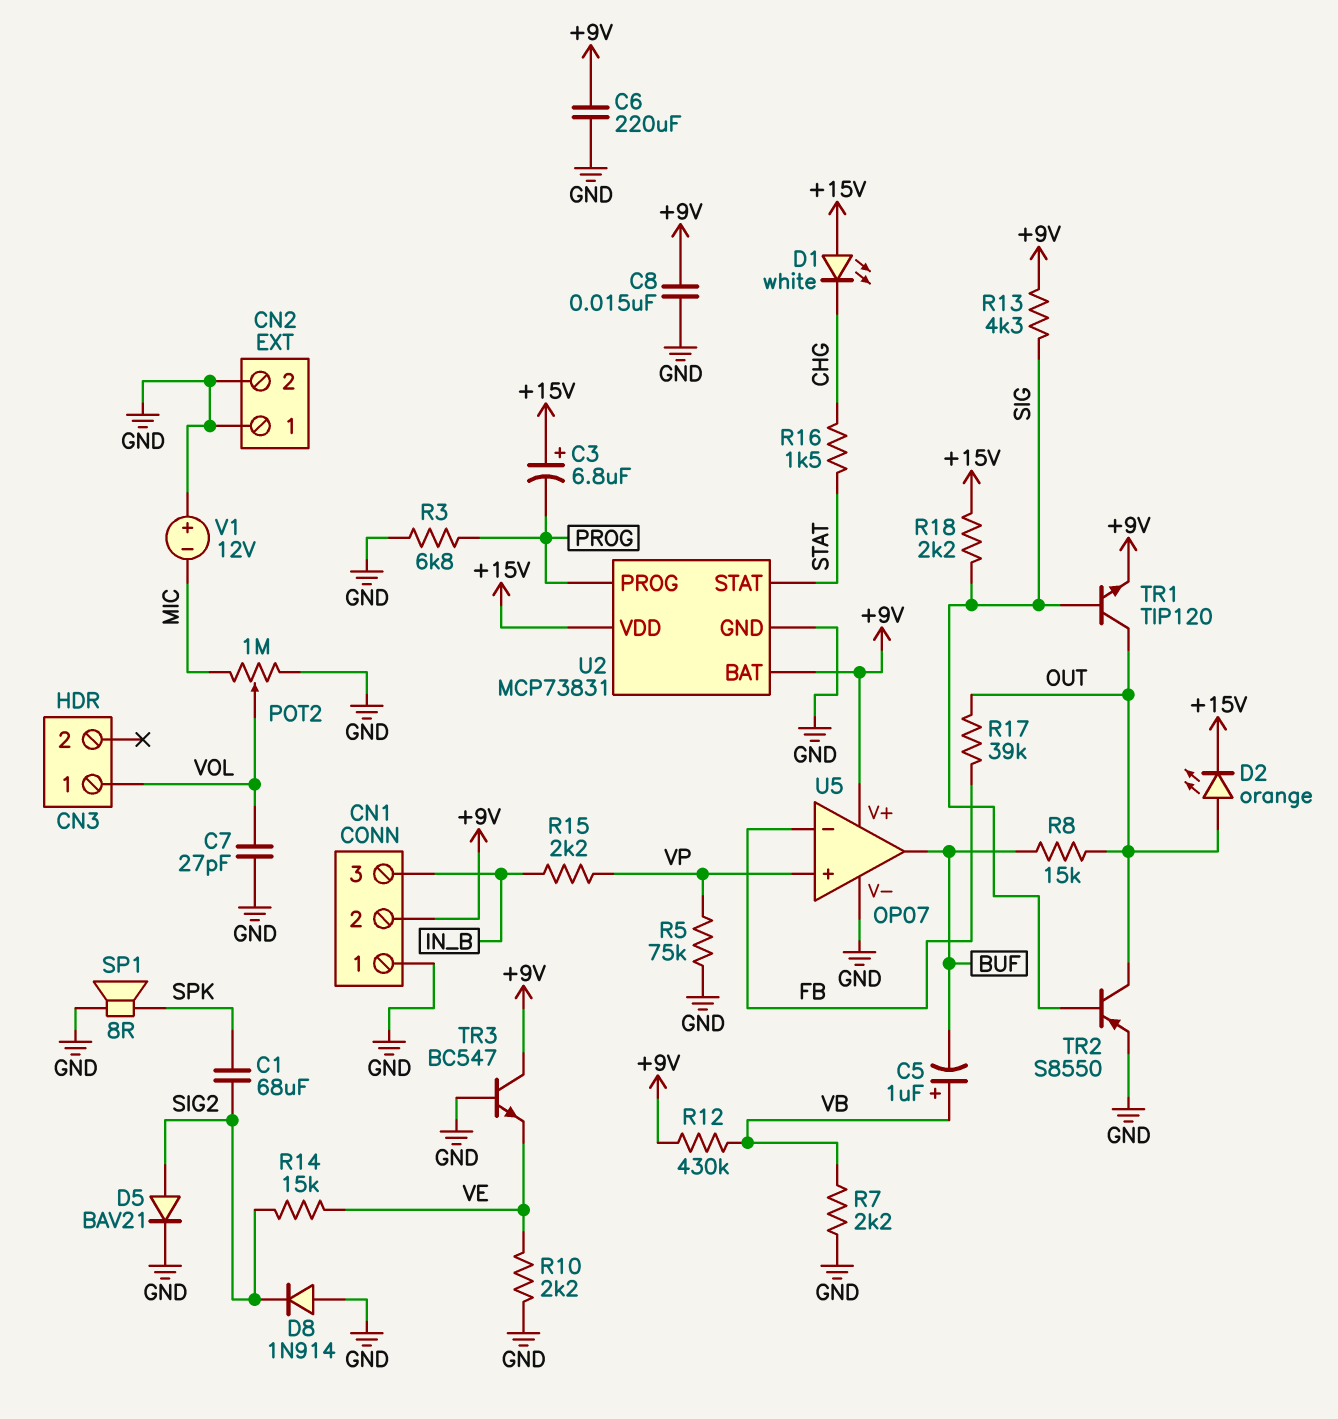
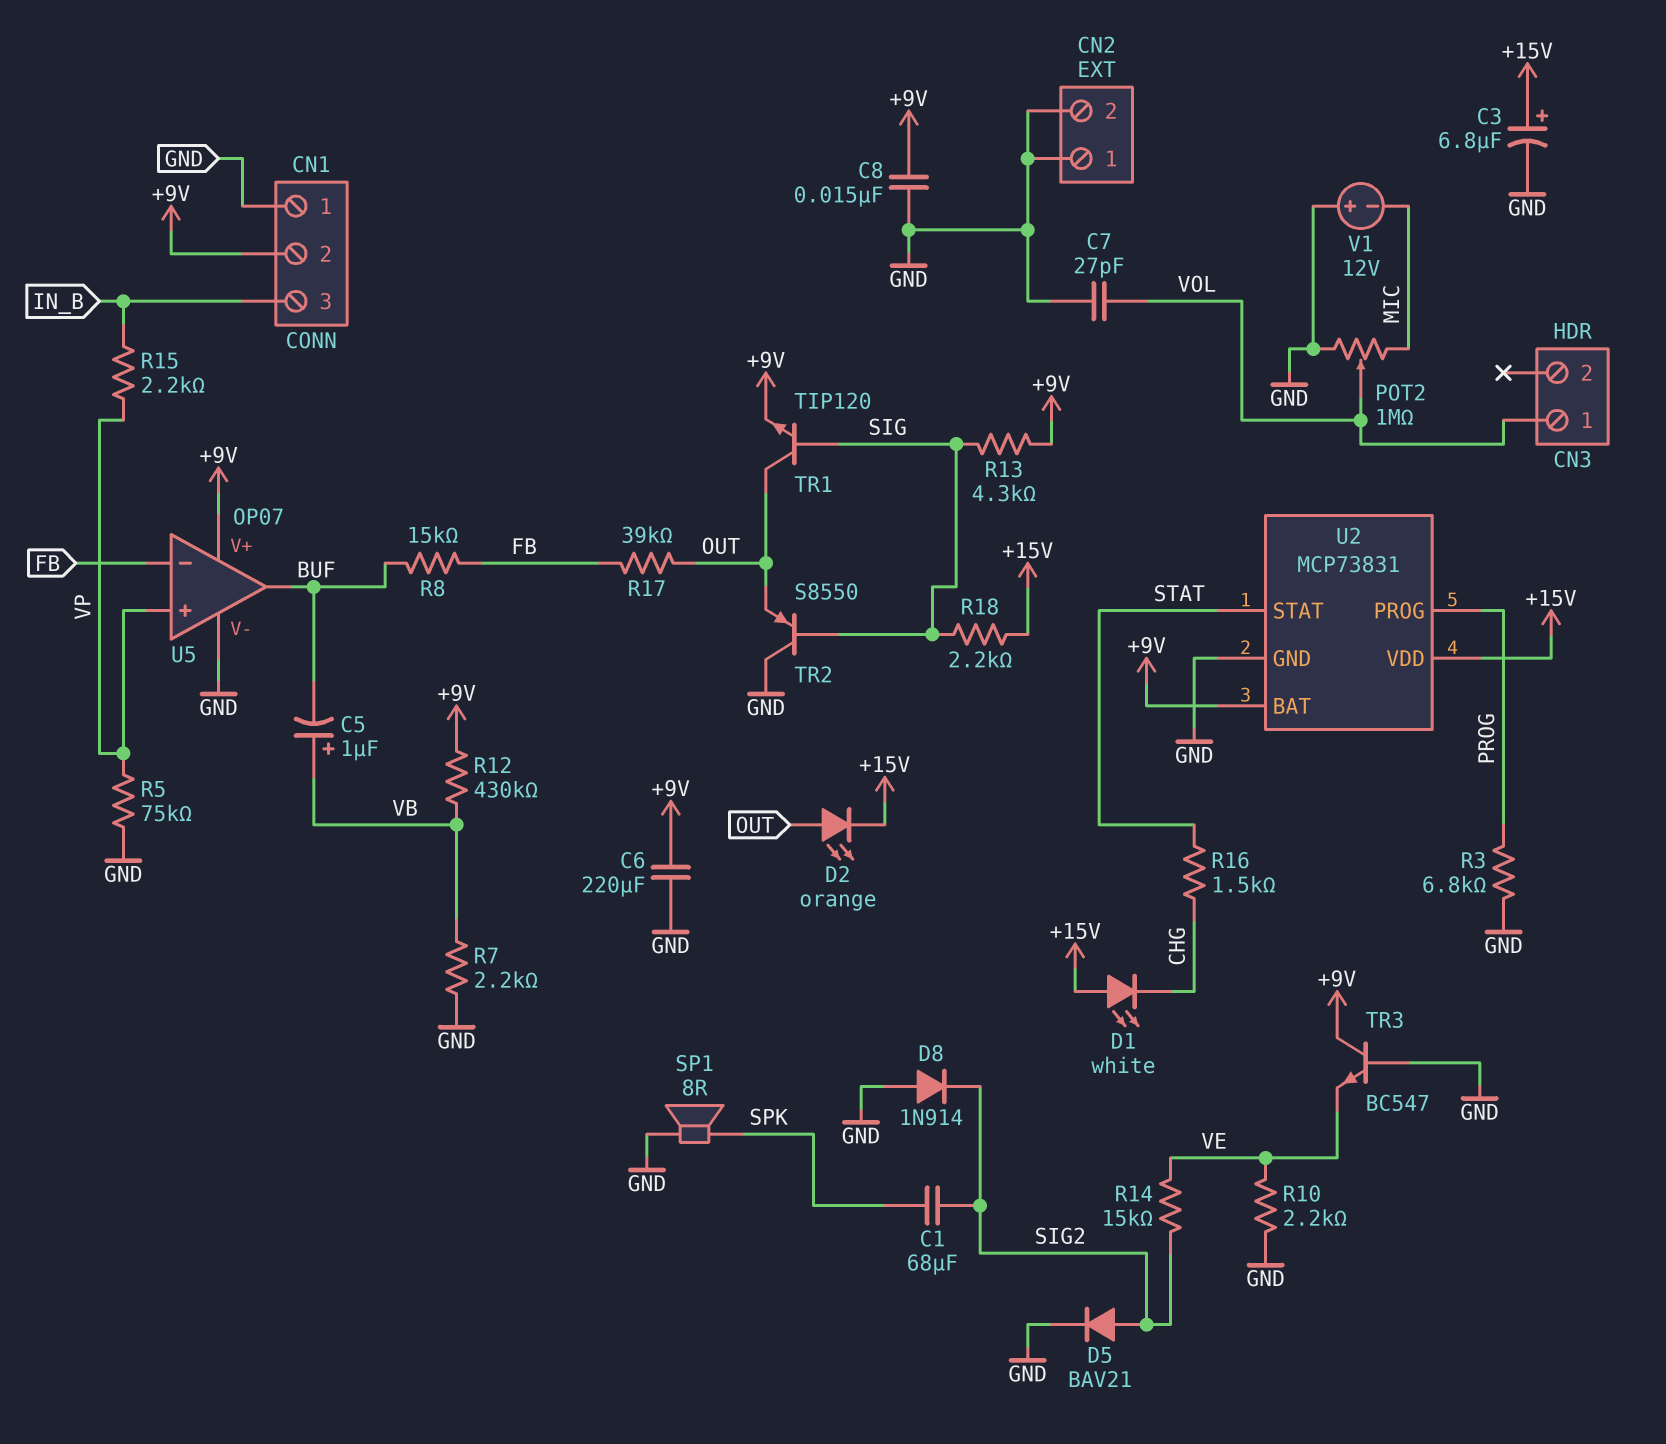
C3: 6.8uF (plus +15V, minus PROG) -> 6.8uF (plus +15V, minus GND)
R8: 15k (BUF, OUT) -> 15k (BUF, FB)
TR2: PNP S8550 (B SIG, C OUT, E GND) -> PNP S8550 (B SIG, C GND, E OUT)

